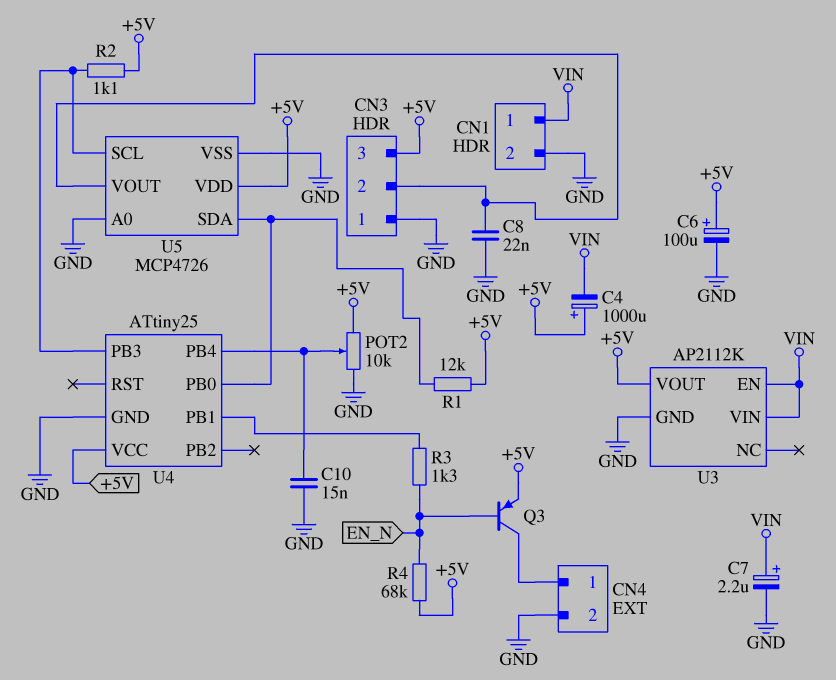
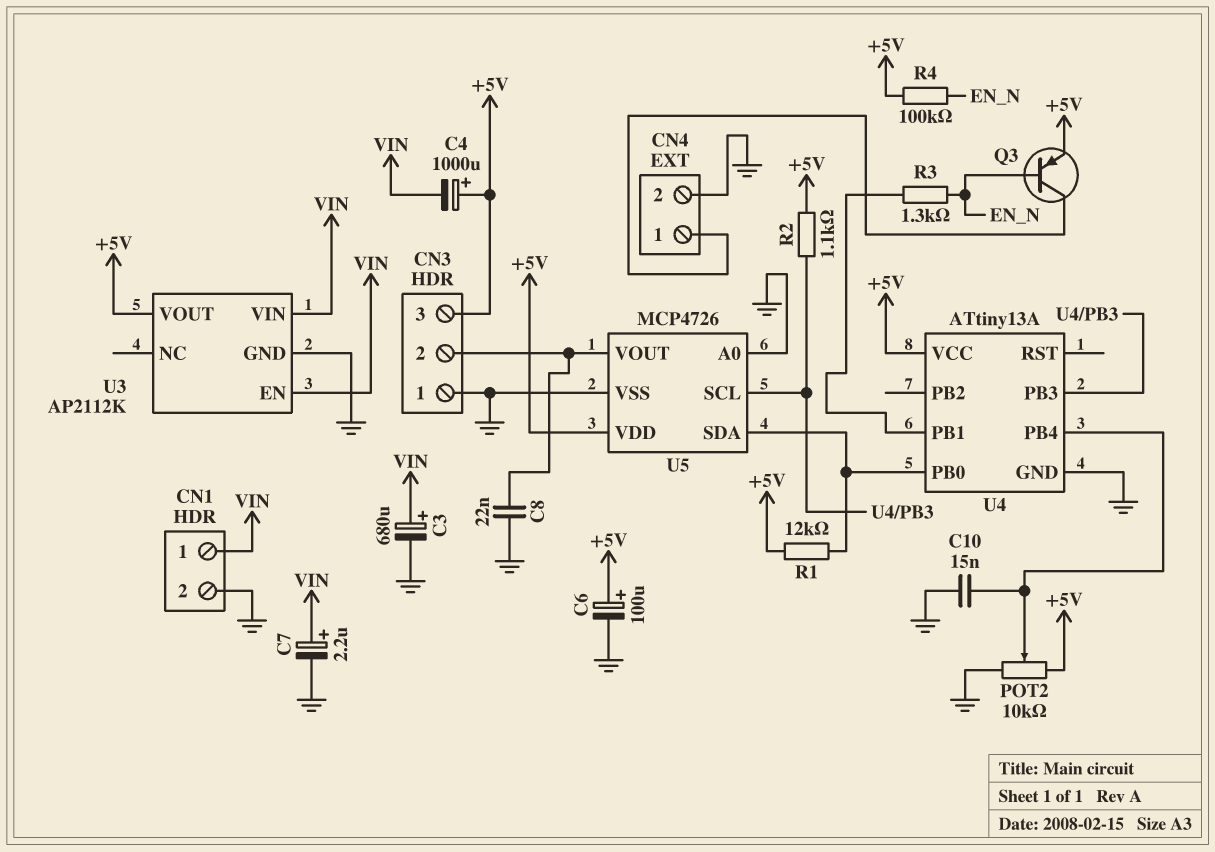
C3: none -> 680uF (plus VIN, minus GND)
R4: 68k (+5V, EN_N) -> 100k (+5V, EN_N)
U4: ATtiny25 -> ATtiny13A

